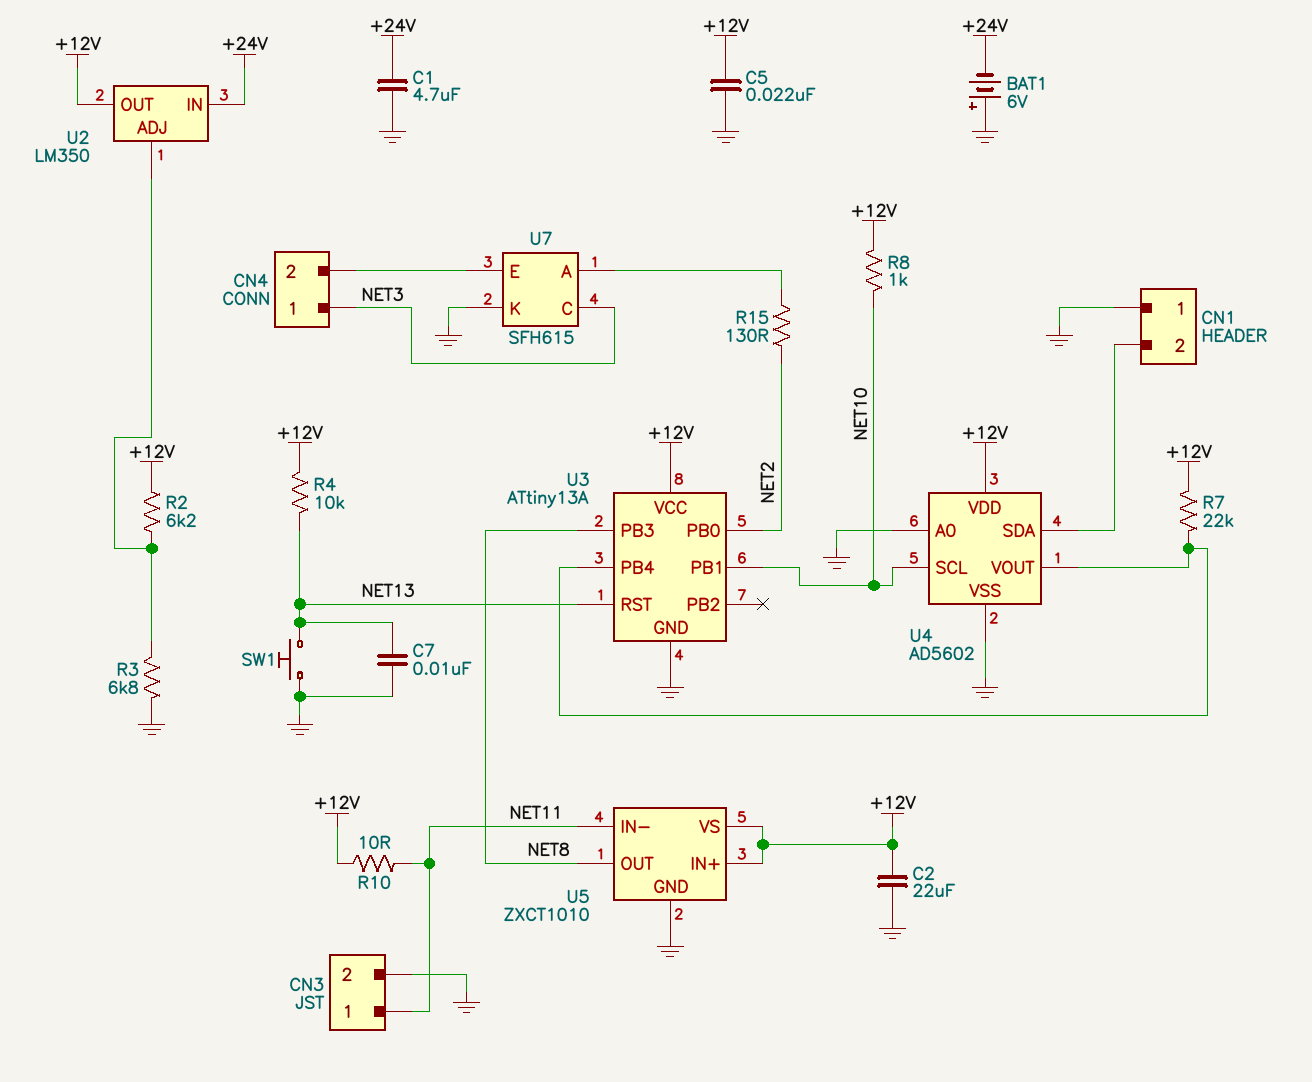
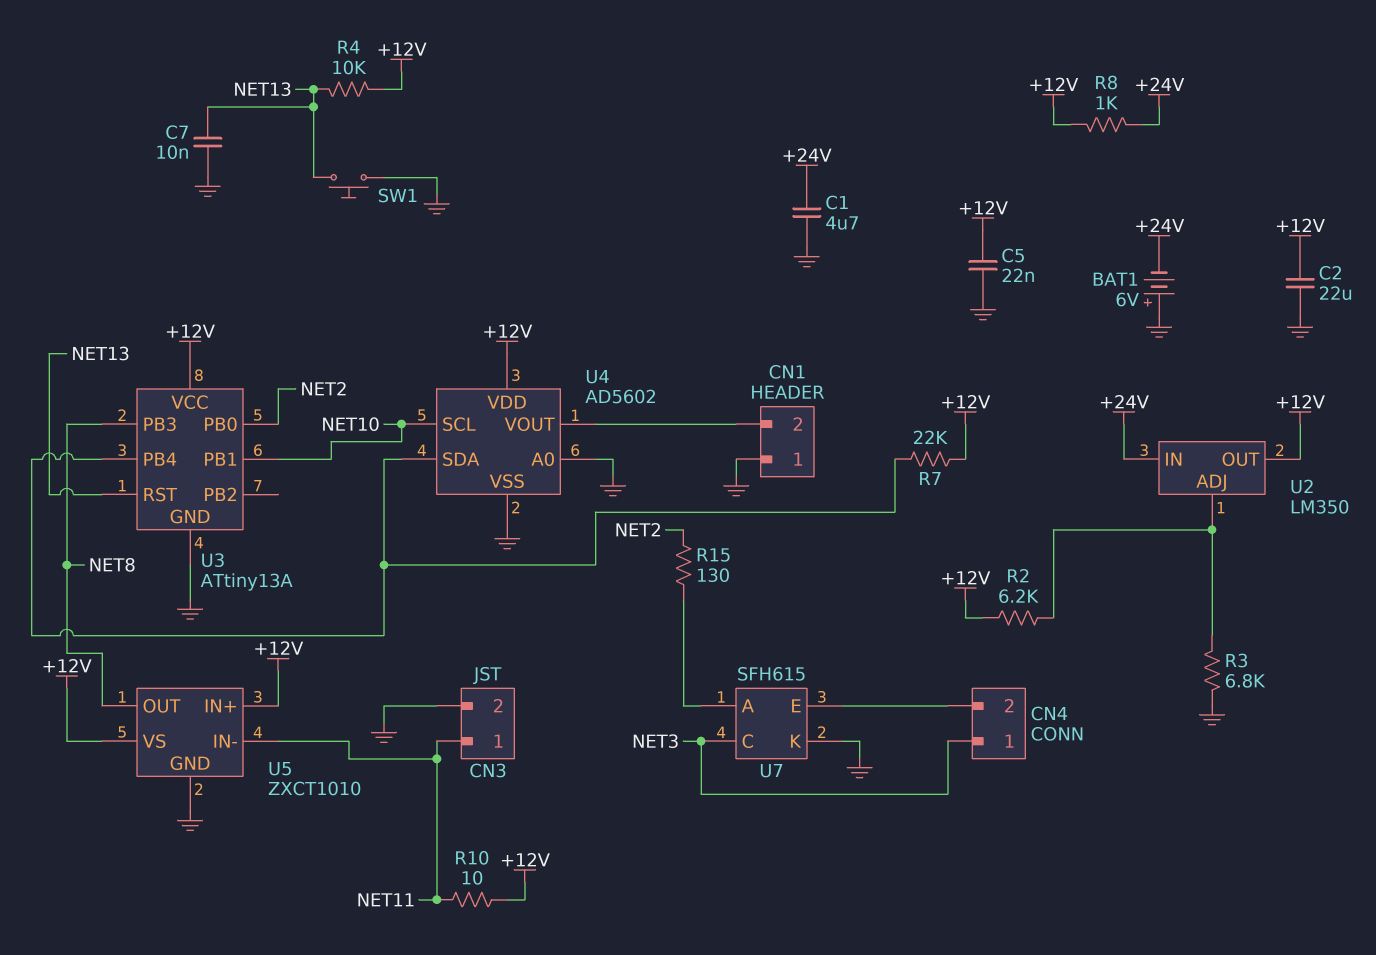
R8: 1k (+12V, NET10) -> 1k (+12V, +24V)
U4 pin SDA: CN1/2 -> U3/PB4
U4 pin VOUT: U3/PB4 -> CN1/2

